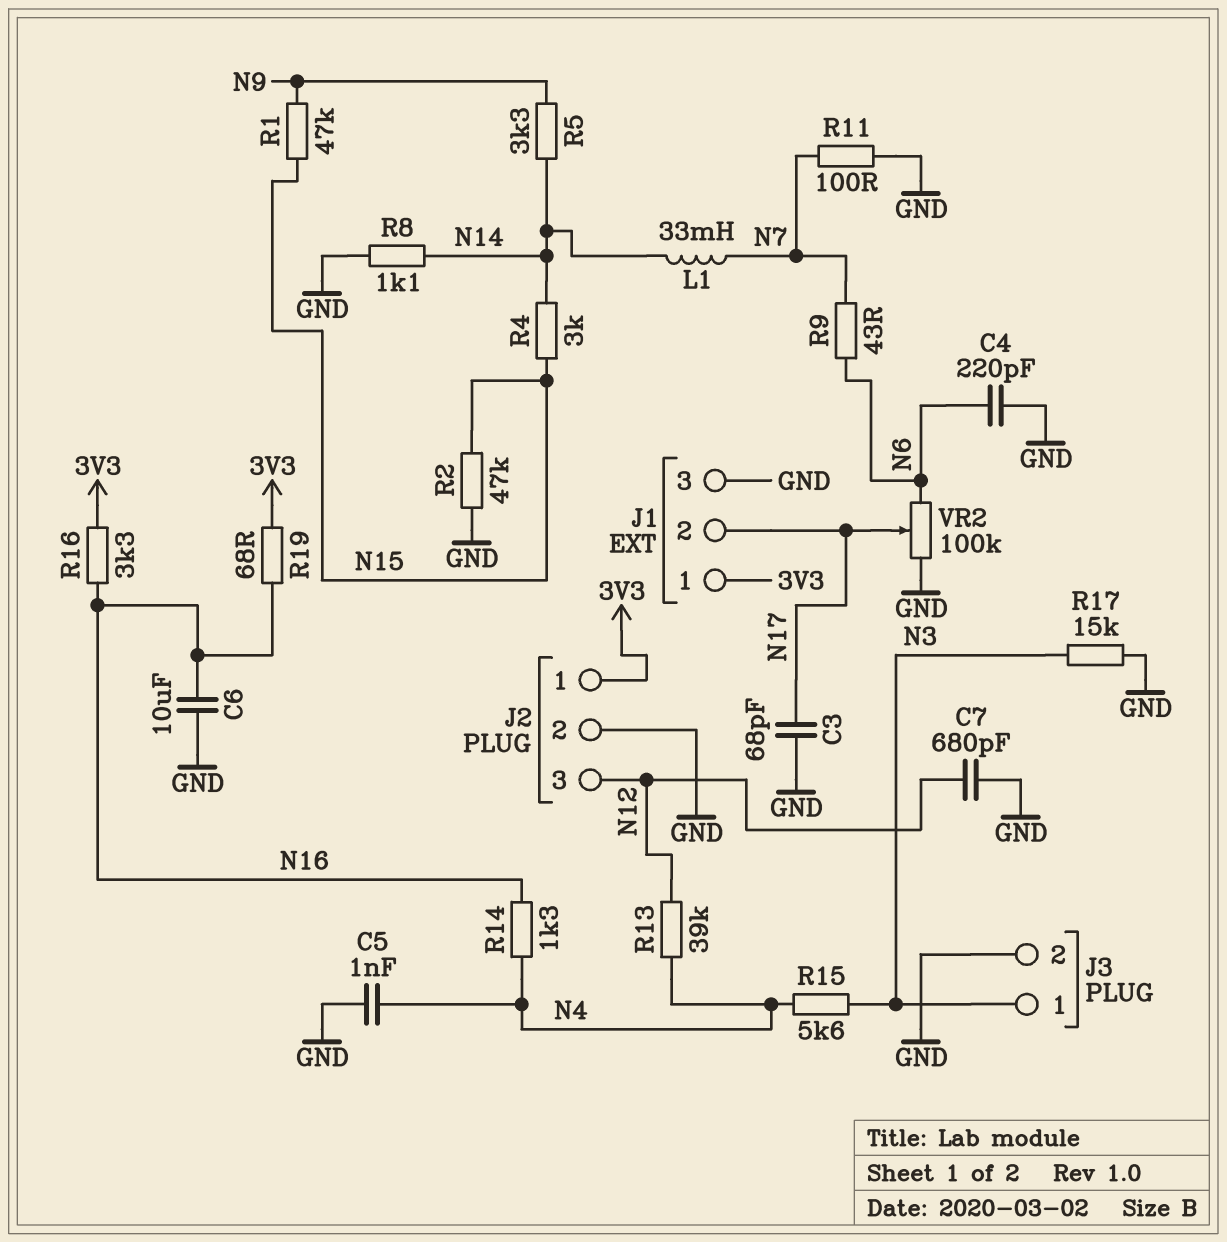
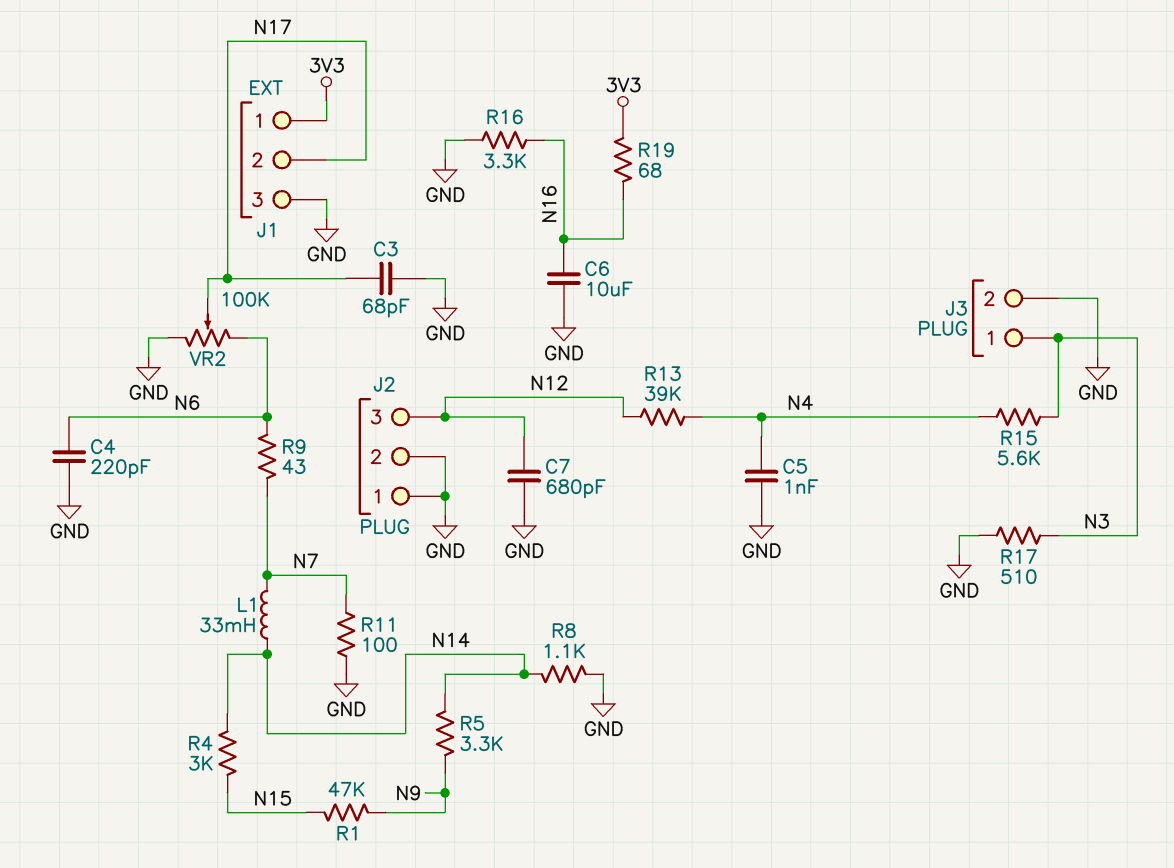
J2 pin 1: 3V3 -> GND
R2: 47k (GND, N15) -> none
R14: 1.3k (N4, N16) -> none
R16: 3.3k (3V3, N16) -> 3.3k (GND, N16)
R17: 15k (GND, N3) -> 510 (GND, N3)

